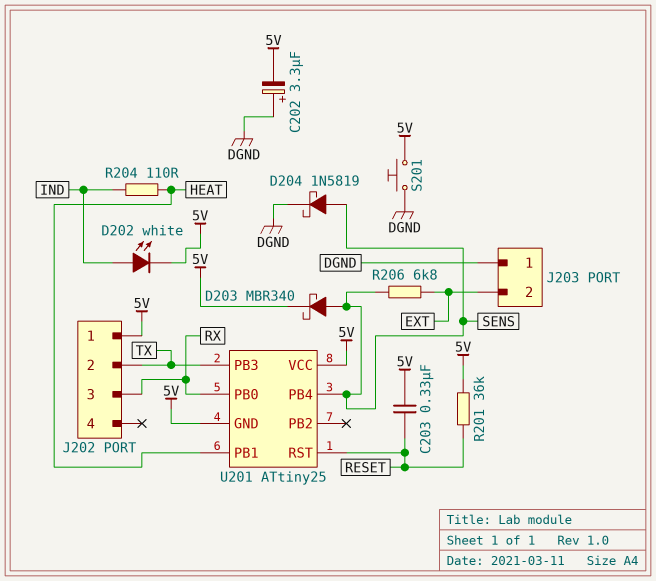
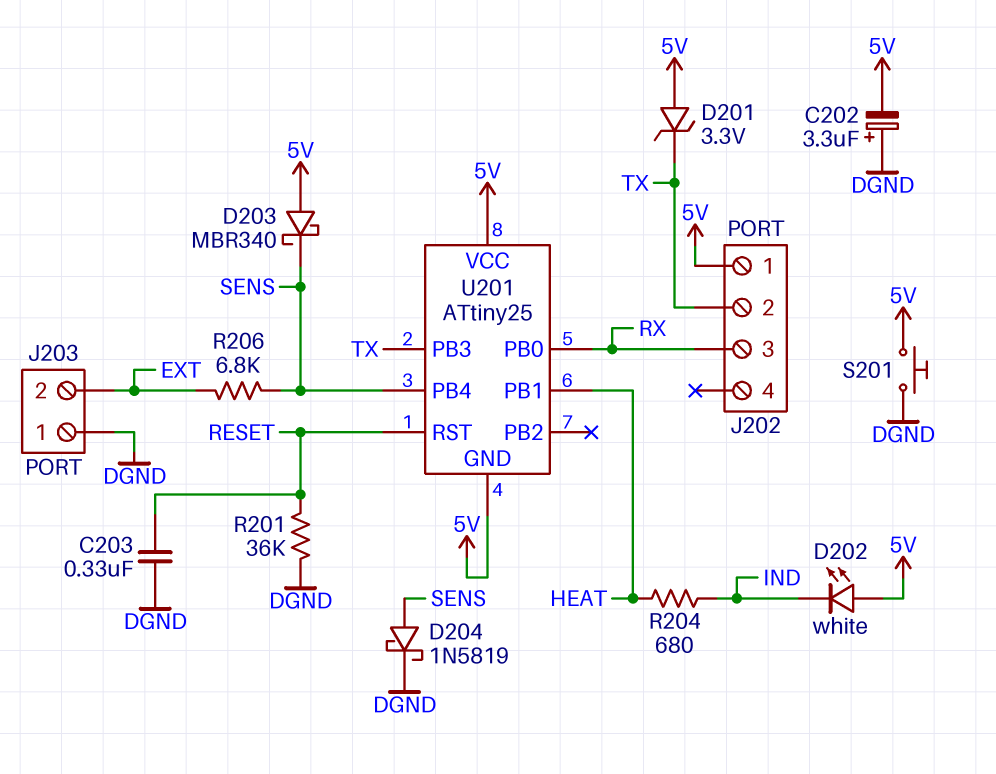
C203: 330nF (5V, RESET) -> 330nF (DGND, RESET)
D201: none -> zener 3.3V (A 5V, K TX)
D202: LED white (A IND, K 5V) -> LED white (A 5V, K IND)
D203: schottky MBR340 (A SENS, K 5V) -> schottky MBR340 (A 5V, K SENS)
R201: 36k (5V, RESET) -> 36k (DGND, RESET)
R204: 110 (HEAT, IND) -> 680 (HEAT, IND)

